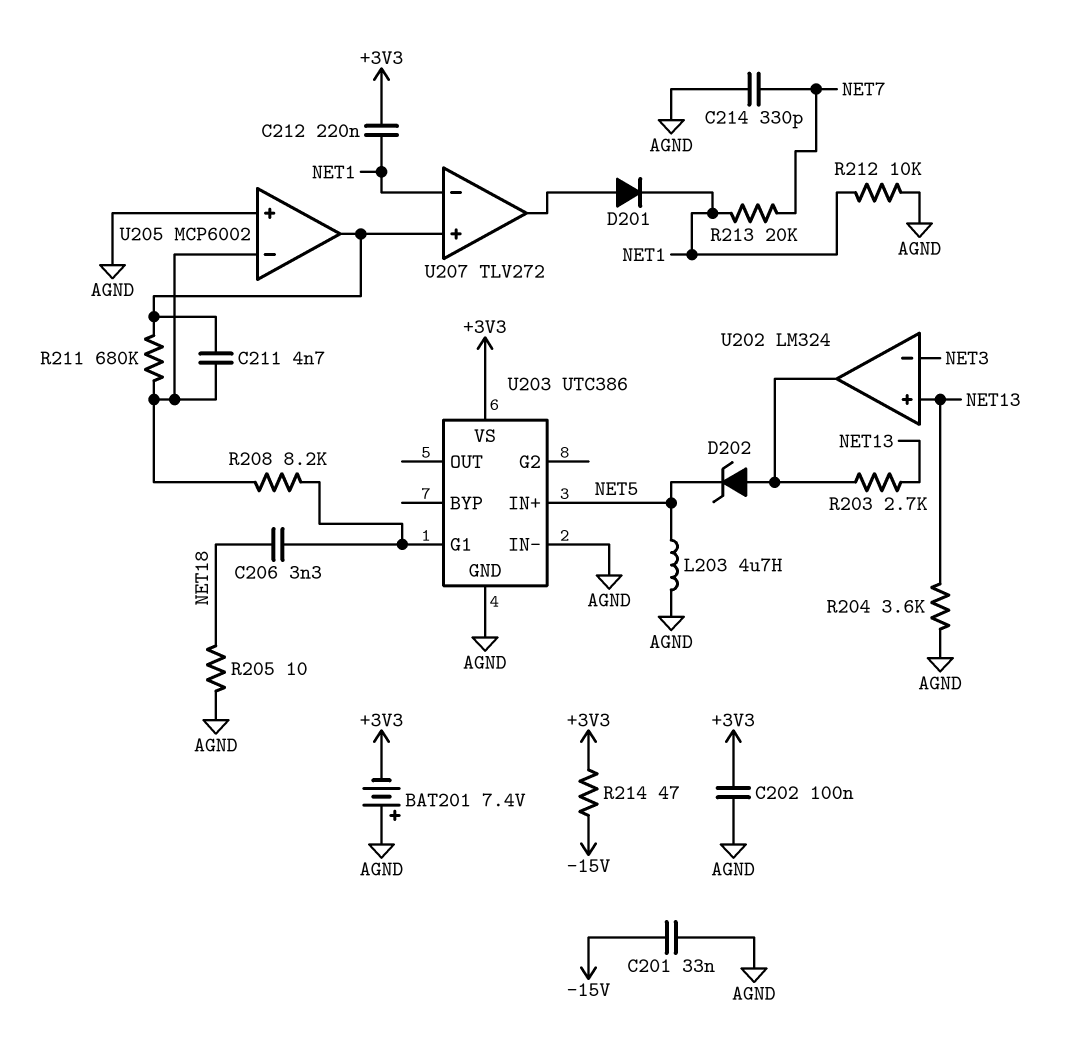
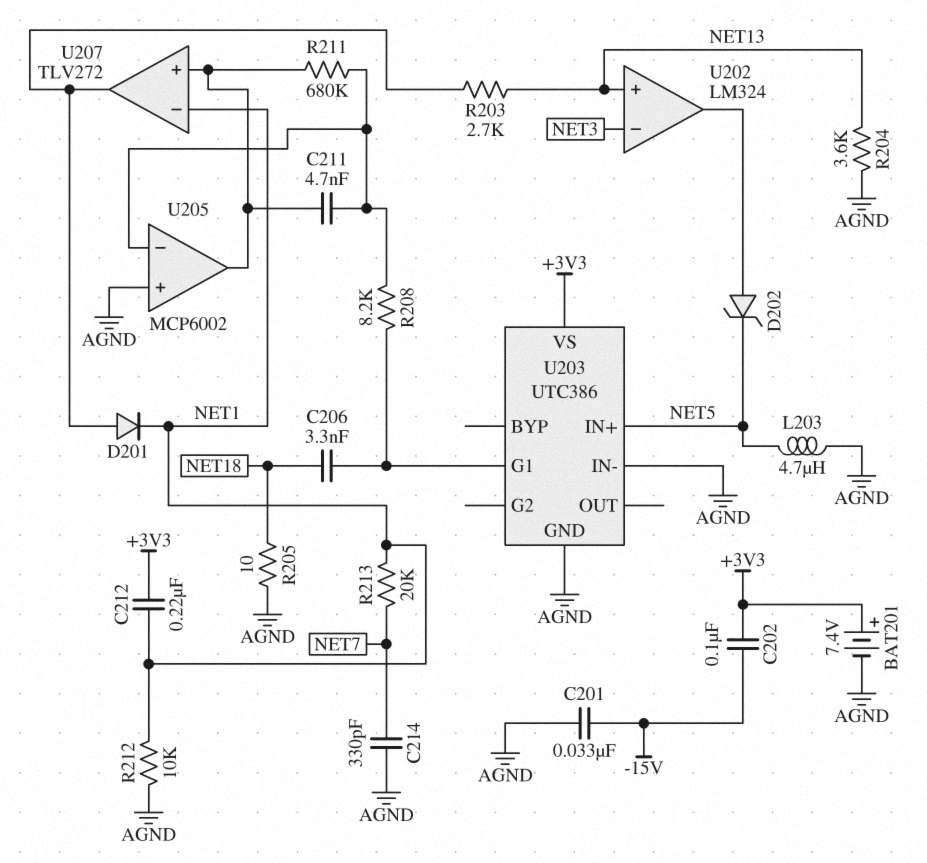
BAT201: 7.4V (plus AGND, minus +3V3) -> 7.4V (plus +3V3, minus AGND)
C202: 100nF (+3V3, AGND) -> 100nF (+3V3, -15V)
R203: 2.7k (NET13, U202/out) -> 2.7k (NET13, U207/out)
R214: 47 (+3V3, -15V) -> none

